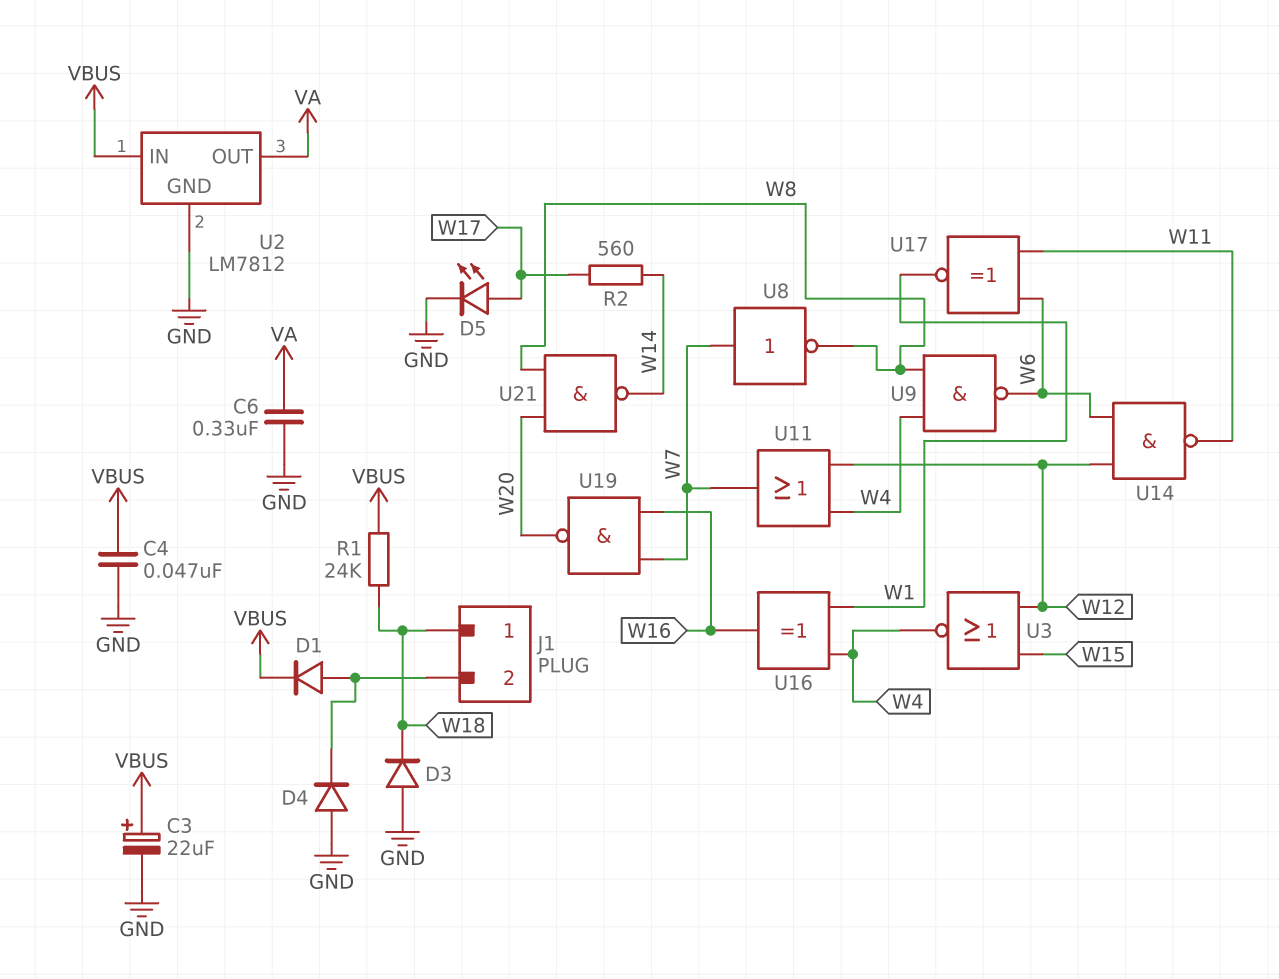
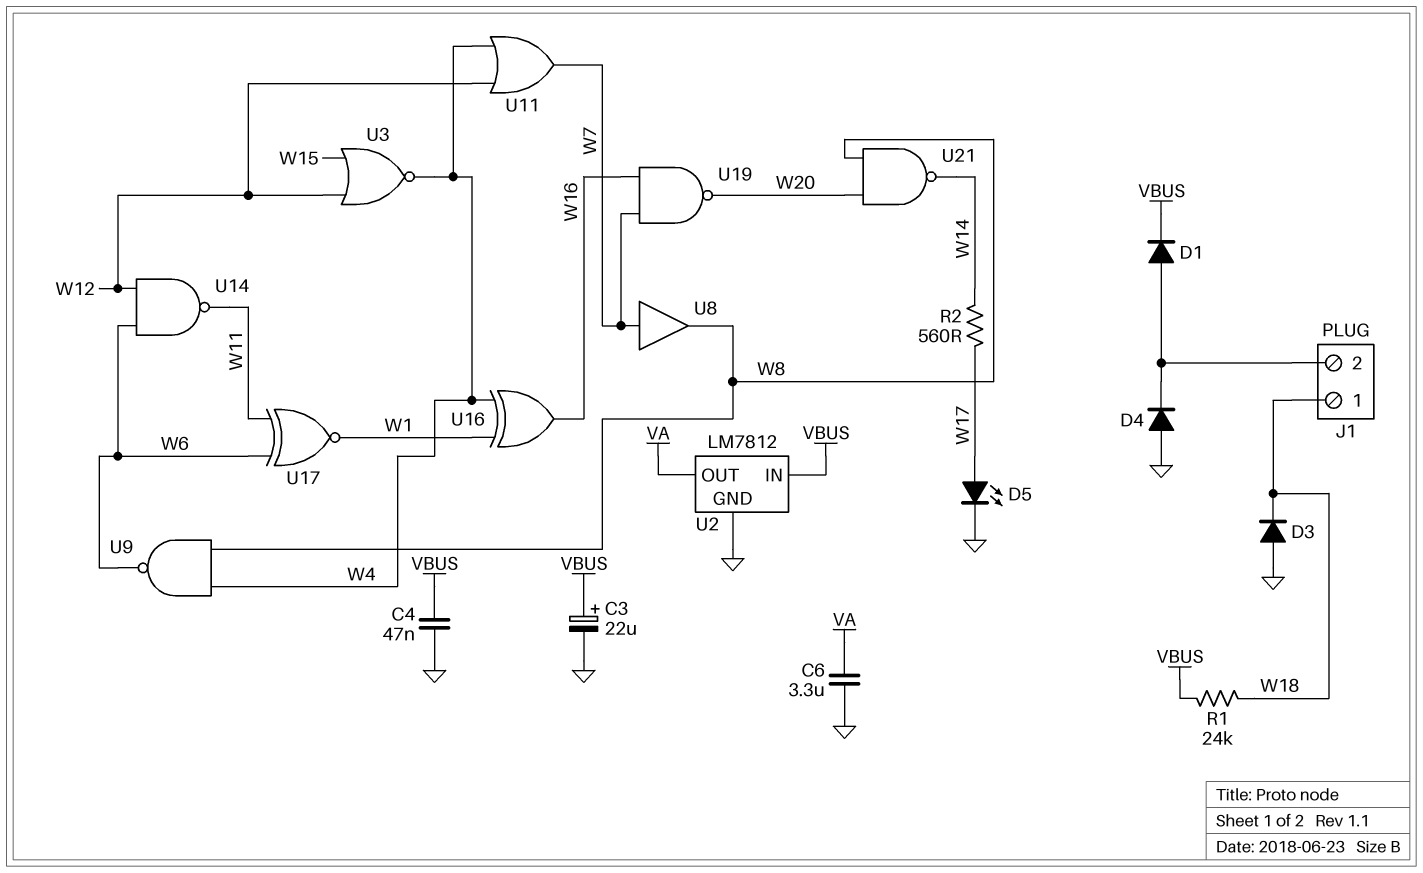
C6: 330nF (GND, VA) -> 3.3uF (GND, VA)
U8: NOT (in W7, out W8) -> buffer (in W7, out W8)

